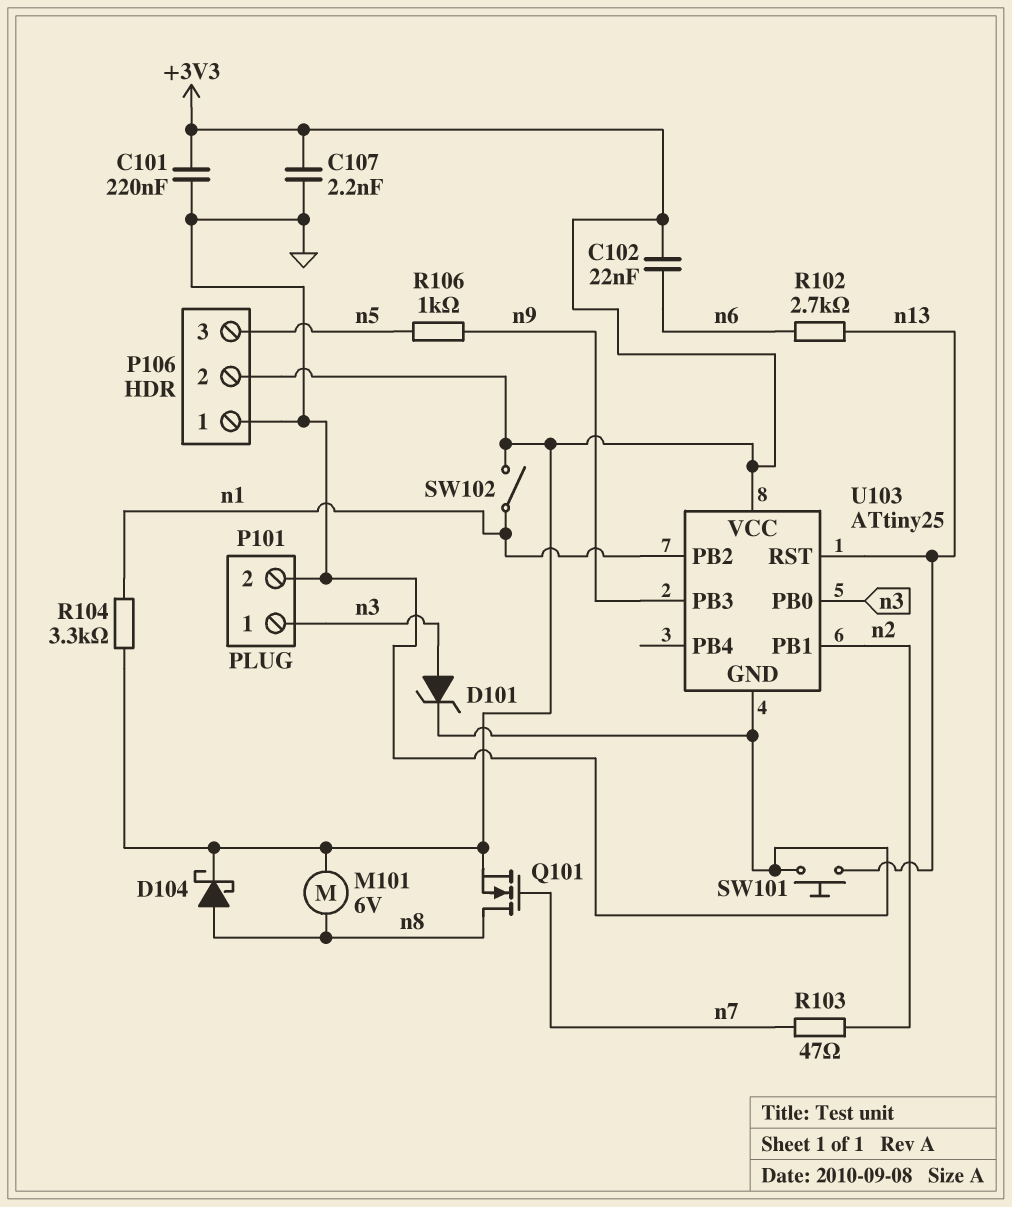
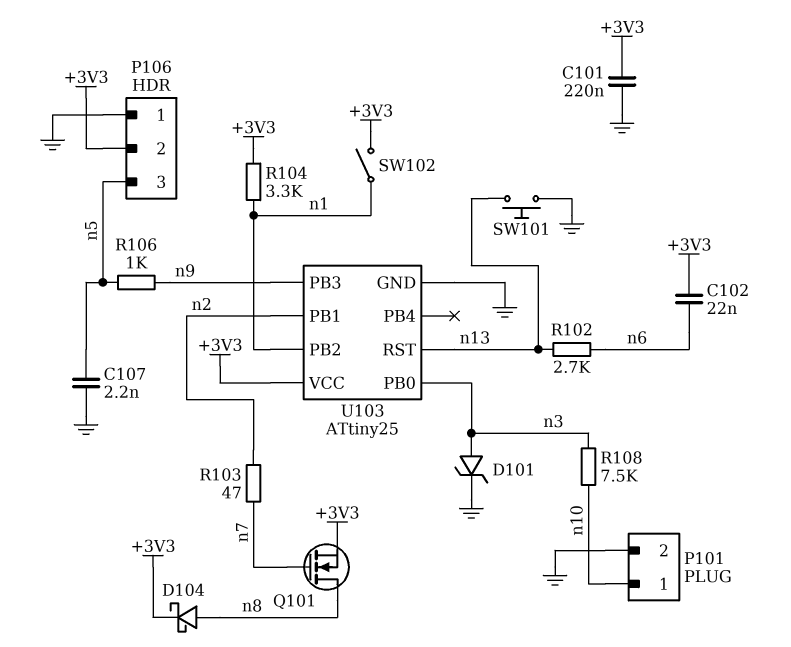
C107: 2.2nF (+3V3, GND) -> 2.2nF (GND, n5)
M101: motor 6V (+3V3, n8) -> none
P101 pin 1: n3 -> n10
R108: none -> 7.5k (n3, n10)

